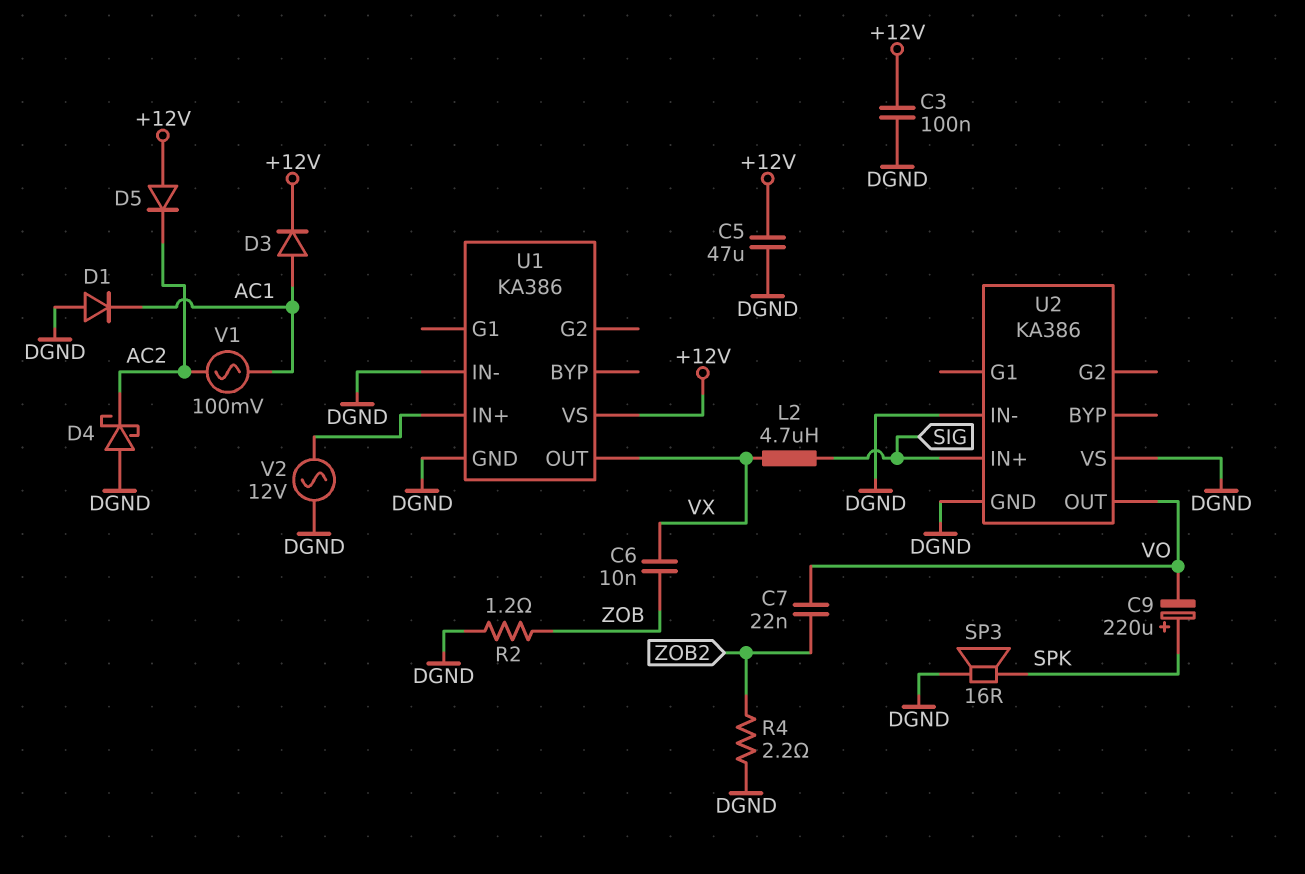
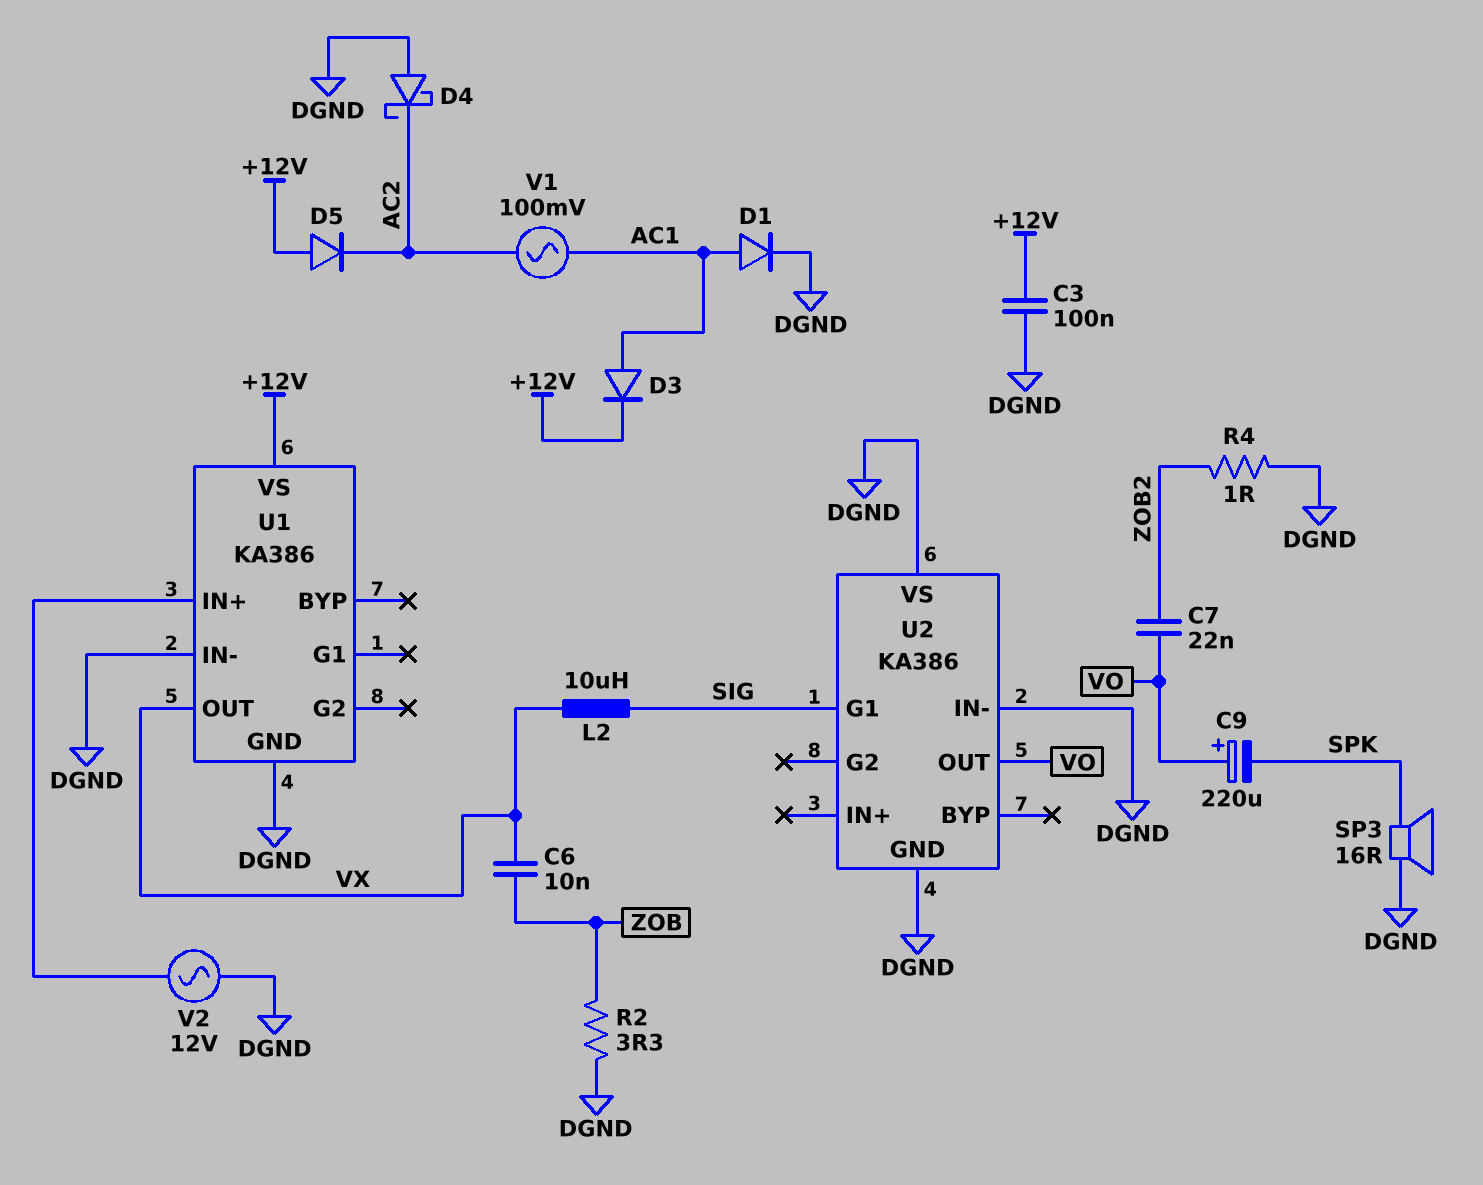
C5: 47uF (+12V, DGND) -> none
C9: 220uF (plus SPK, minus VO) -> 220uF (plus VO, minus SPK)
D1: diode (A DGND, K AC1) -> diode (A AC1, K DGND)
L2: 4.7uH (SIG, VX) -> 10uH (SIG, VX)
R2: 1.2 (DGND, ZOB) -> 3.3 (DGND, ZOB)
R4: 2.2 (DGND, ZOB2) -> 1 (DGND, ZOB2)
U2 pin G1: none -> SIG
U2 pin IN+: SIG -> none

